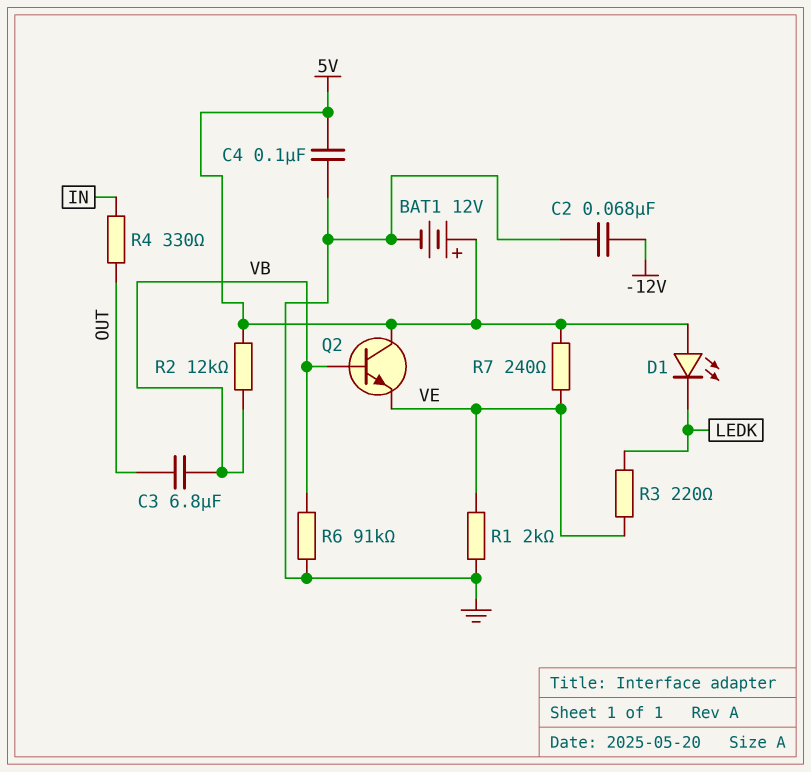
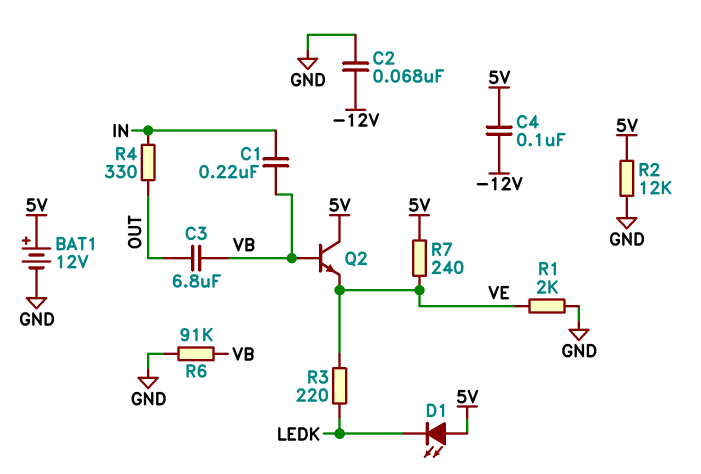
C1: none -> 220nF (IN, VB)
C4: 100nF (5V, GND) -> 100nF (-12V, 5V)
R2: 12k (5V, VB) -> 12k (5V, GND)

